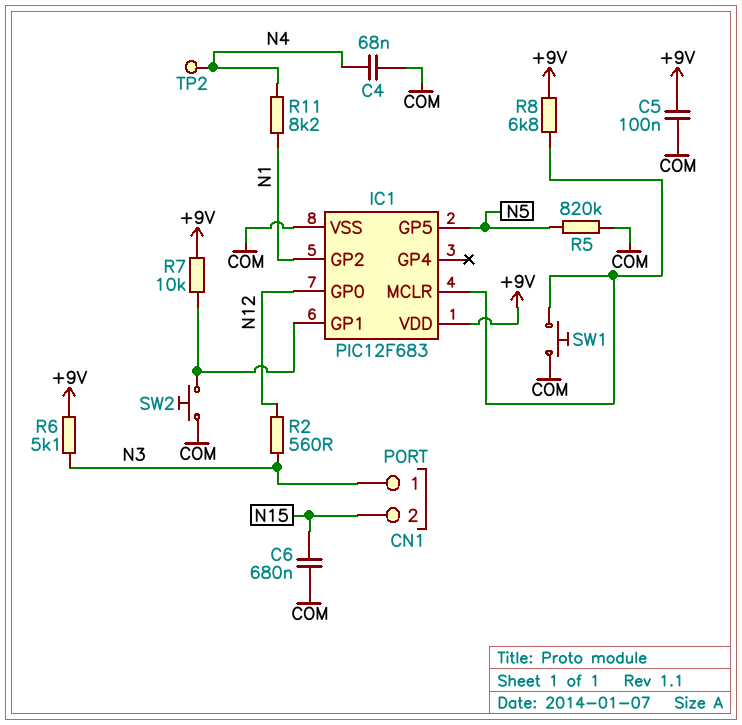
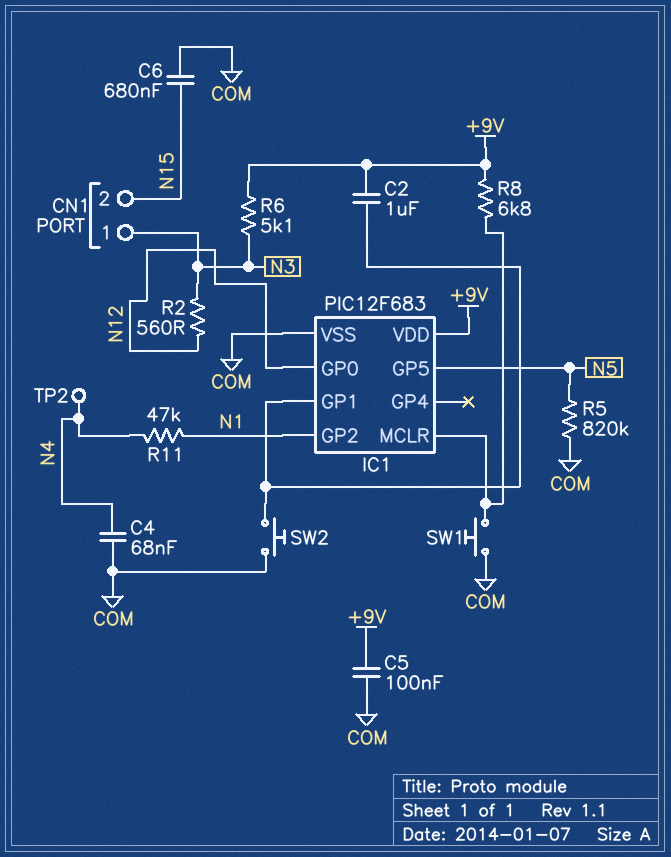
C2: none -> 1uF (+9V, IC1/GP1)
R7: 10k (+9V, IC1/GP1) -> none
R11: 8.2k (N1, N4) -> 47k (N1, N4)

